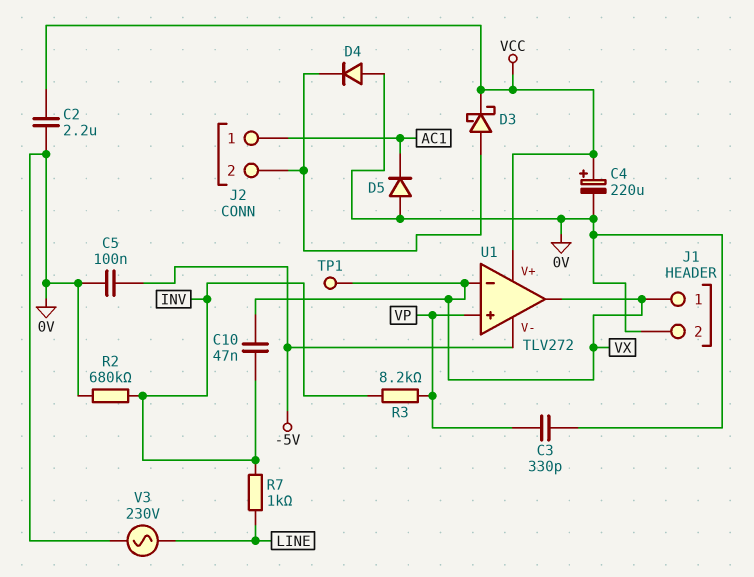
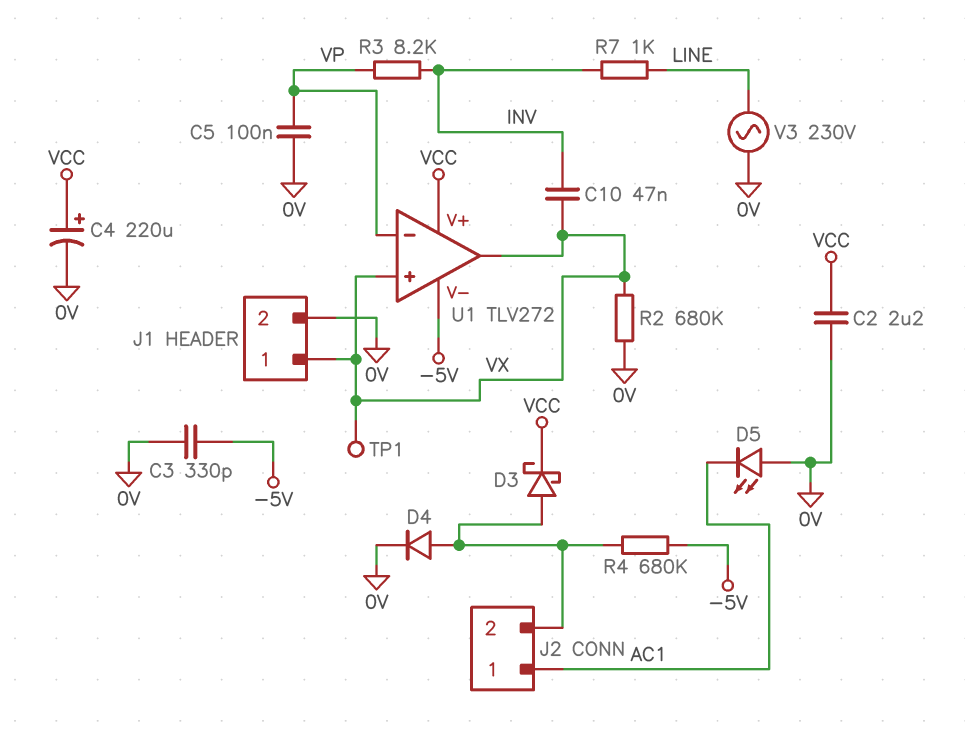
C3: 330pF (0V, VP) -> 330pF (-5V, 0V)
C5: 100nF (-5V, 0V) -> 100nF (0V, VP)
D4: diode (A 0V, K J2/2) -> diode (A J2/2, K 0V)
D5: diode (A 0V, K AC1) -> LED (A 0V, K AC1)
R2: 680k (0V, INV) -> 680k (0V, VX)
R4: none -> 680k (-5V, J2/2)
U1 pin in+: VP -> VX
U1 pin in-: VX -> VP

